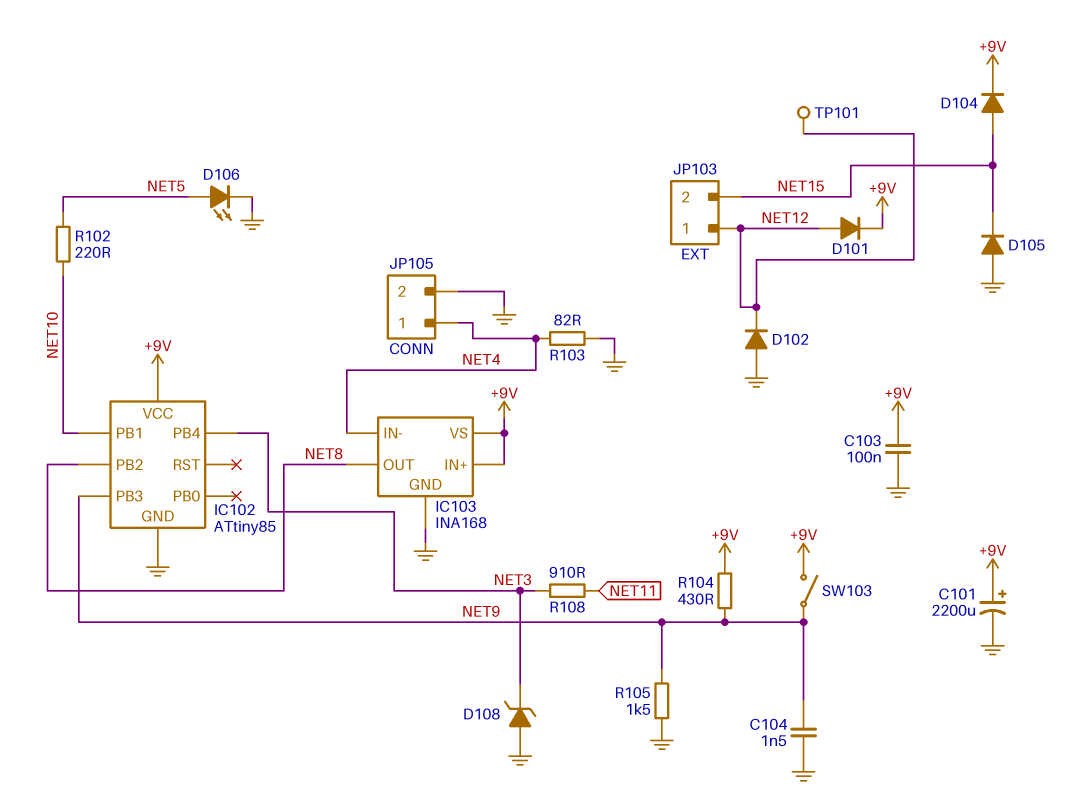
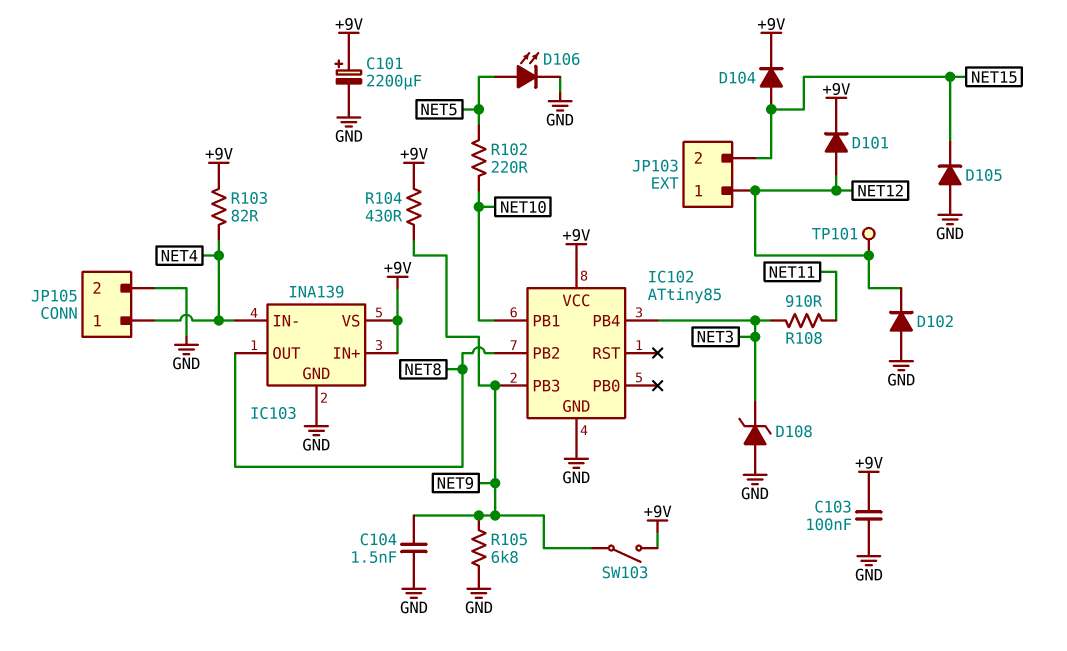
IC103: INA168 -> INA139
R103: 82 (GND, NET4) -> 82 (+9V, NET4)
R105: 1.5k (GND, NET9) -> 6.8k (GND, NET9)

